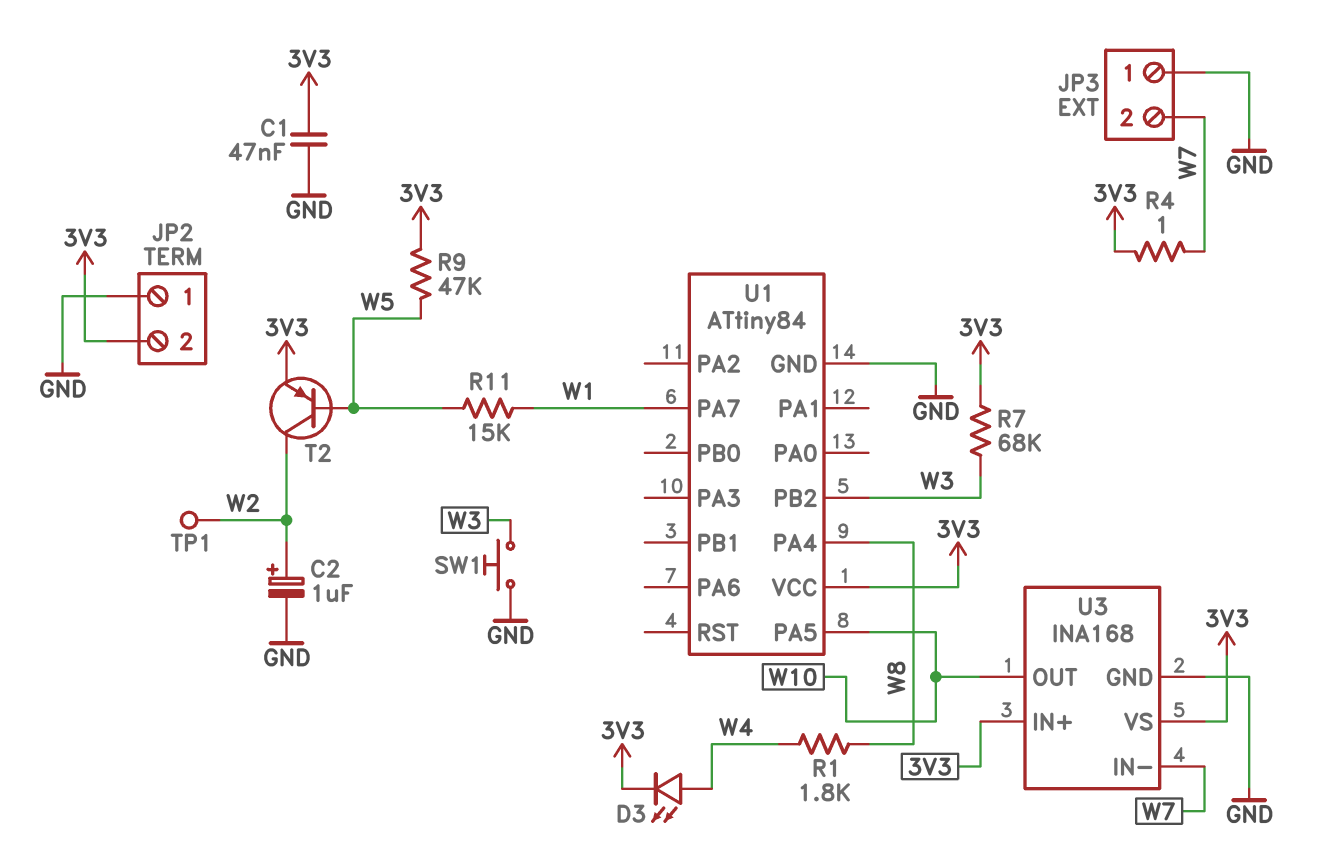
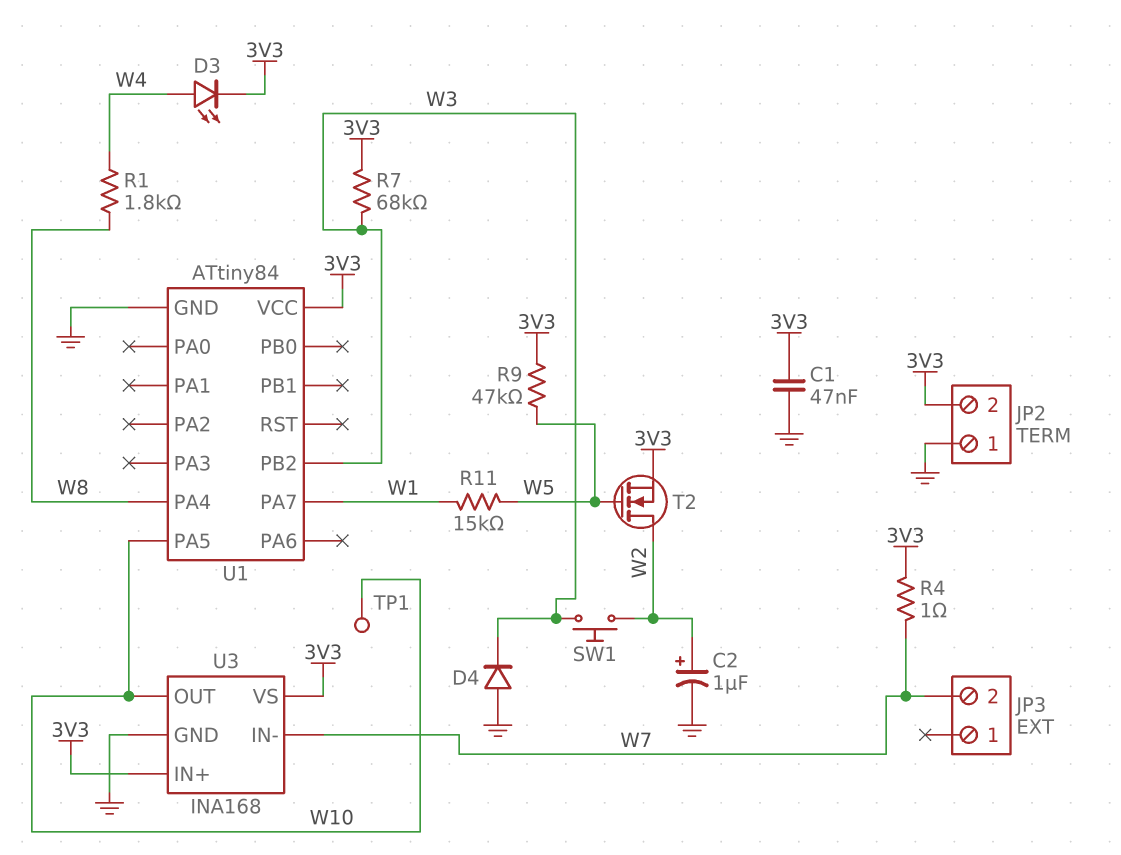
D4: none -> diode (A GND, K W3)
JP3 pin 1: GND -> none
SW1: button (GND, W3) -> button (W2, W3)
T2: PNP (B W5, C W2, E 3V3) -> NMOS (G W5, D W2, S 3V3)
TP1: test point (W2) -> test point (W10)

